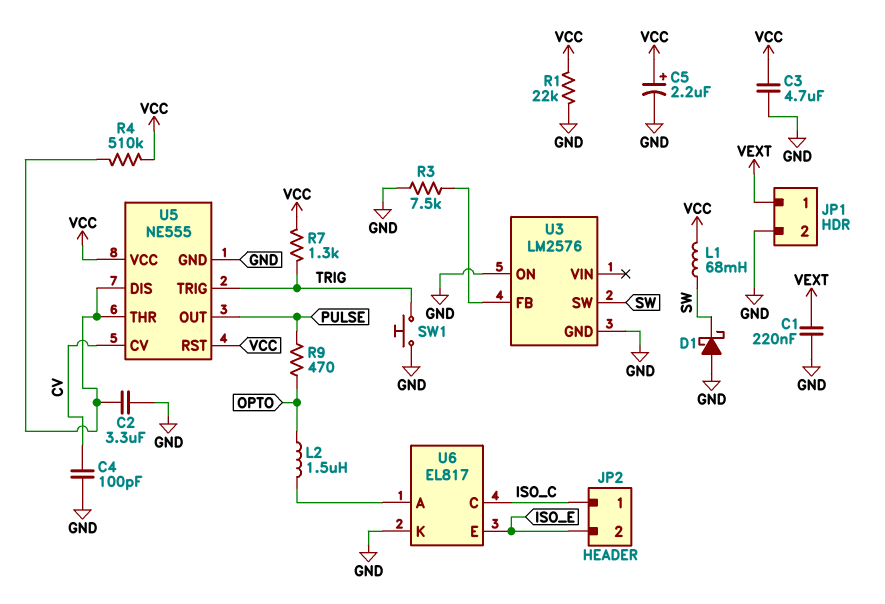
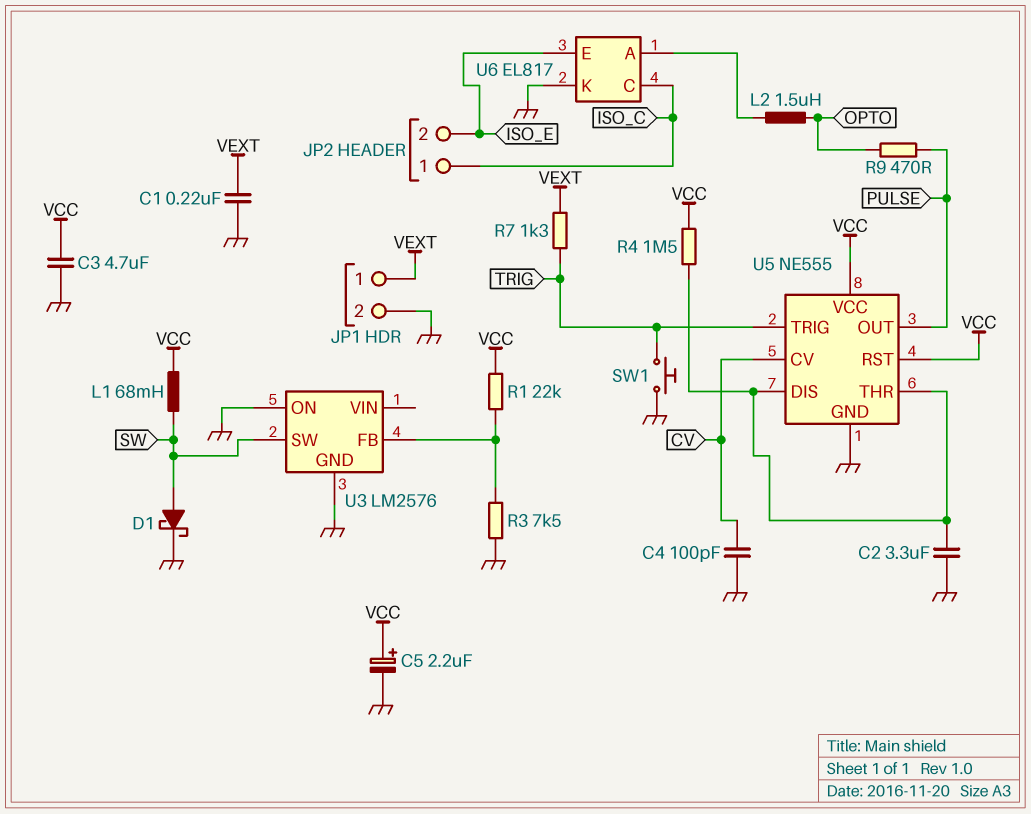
D1: schottky (A GND, K SW) -> schottky (A SW, K GND)
R1: 22k (GND, VCC) -> 22k (U3/FB, VCC)
R4: 510k (U5/DIS, VCC) -> 1.5M (U5/DIS, VCC)
R7: 1.3k (TRIG, VCC) -> 1.3k (TRIG, VEXT)

